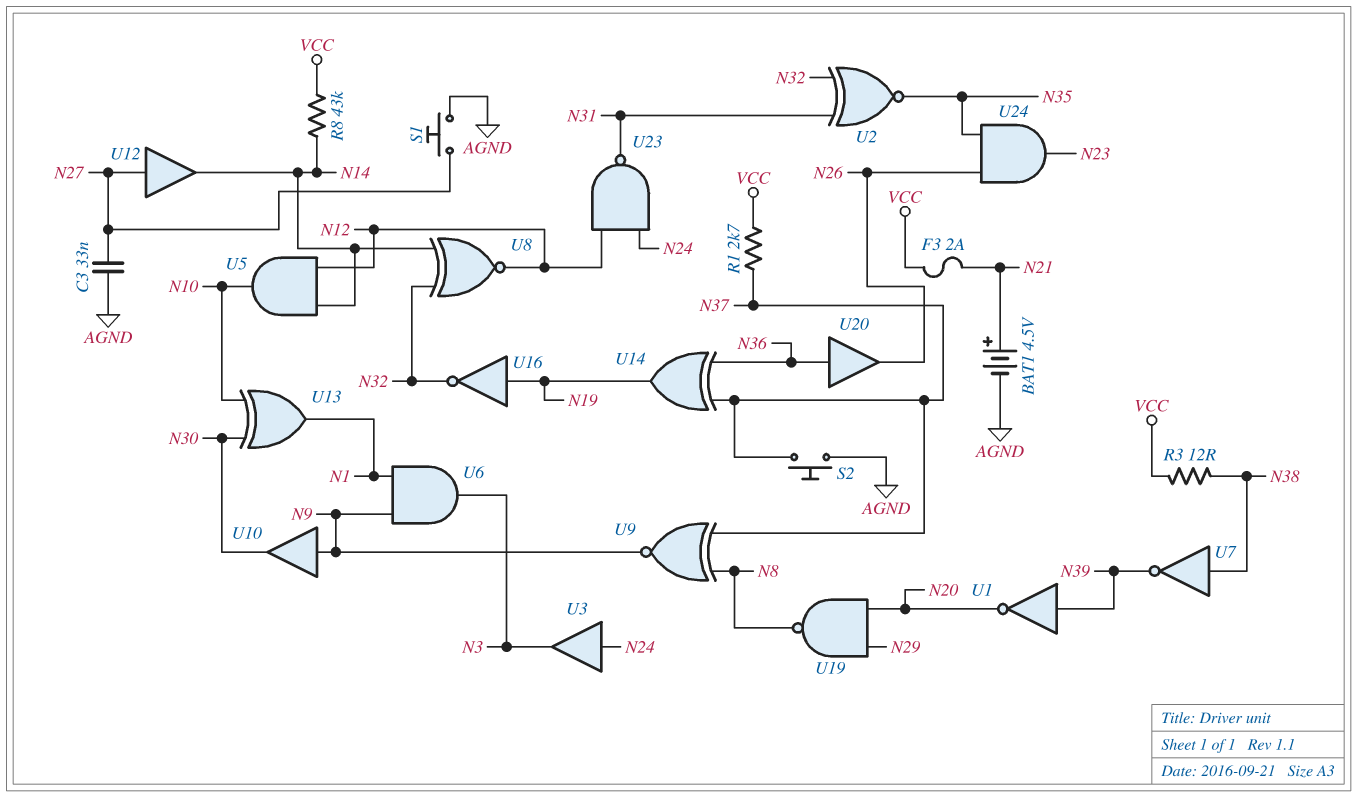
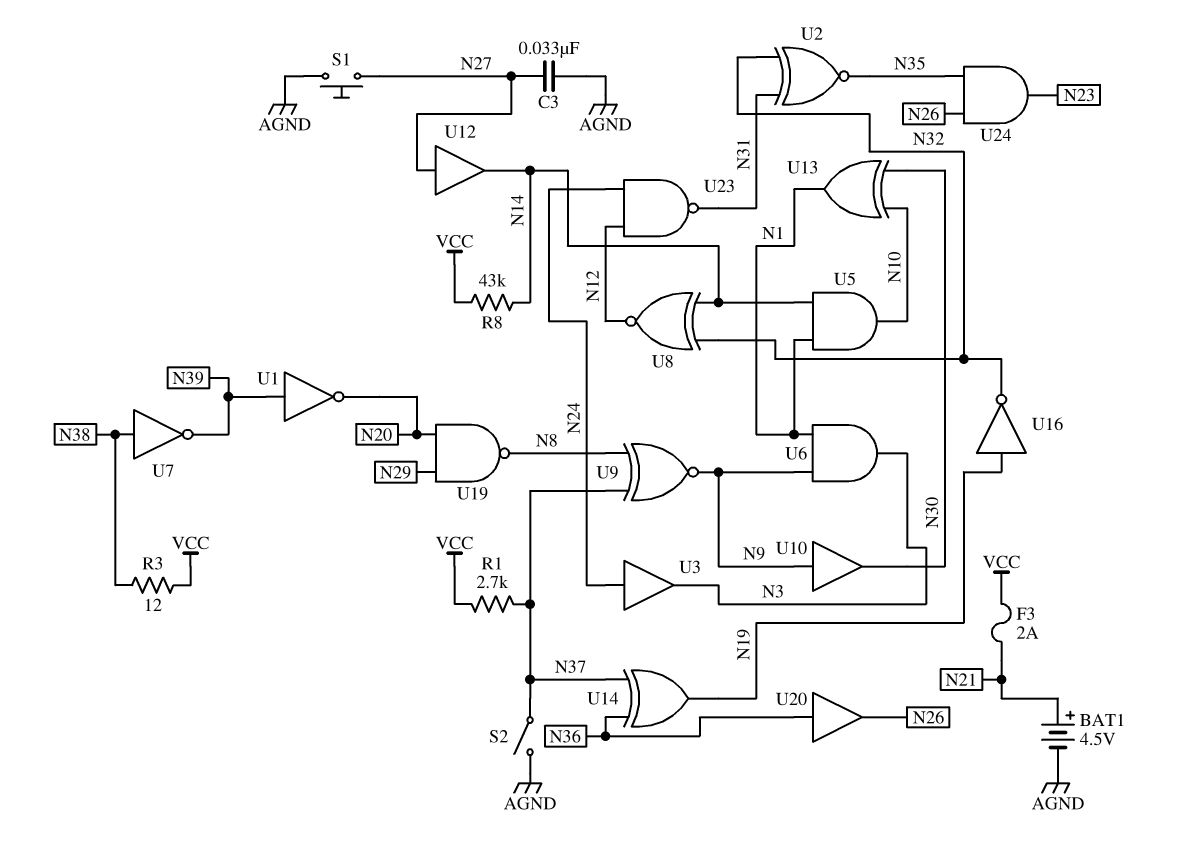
S2: button (AGND, N37) -> switch (AGND, N37)
U5: AND (in N12, in N14, out N10) -> AND (in N1, in N14, out N10)

